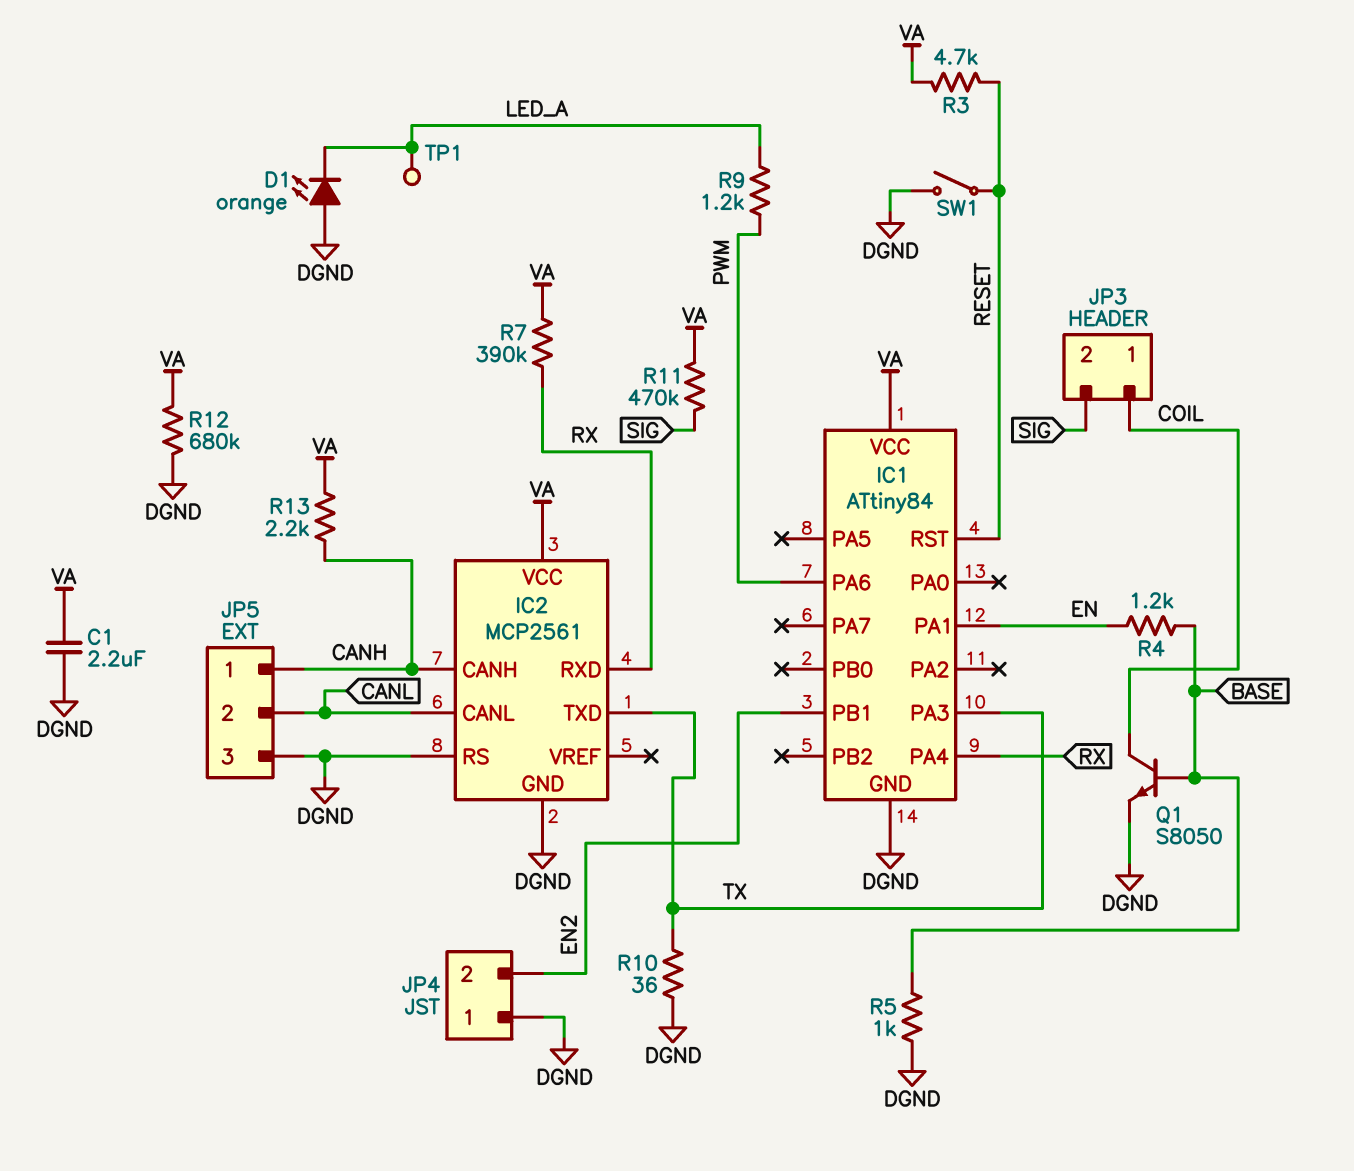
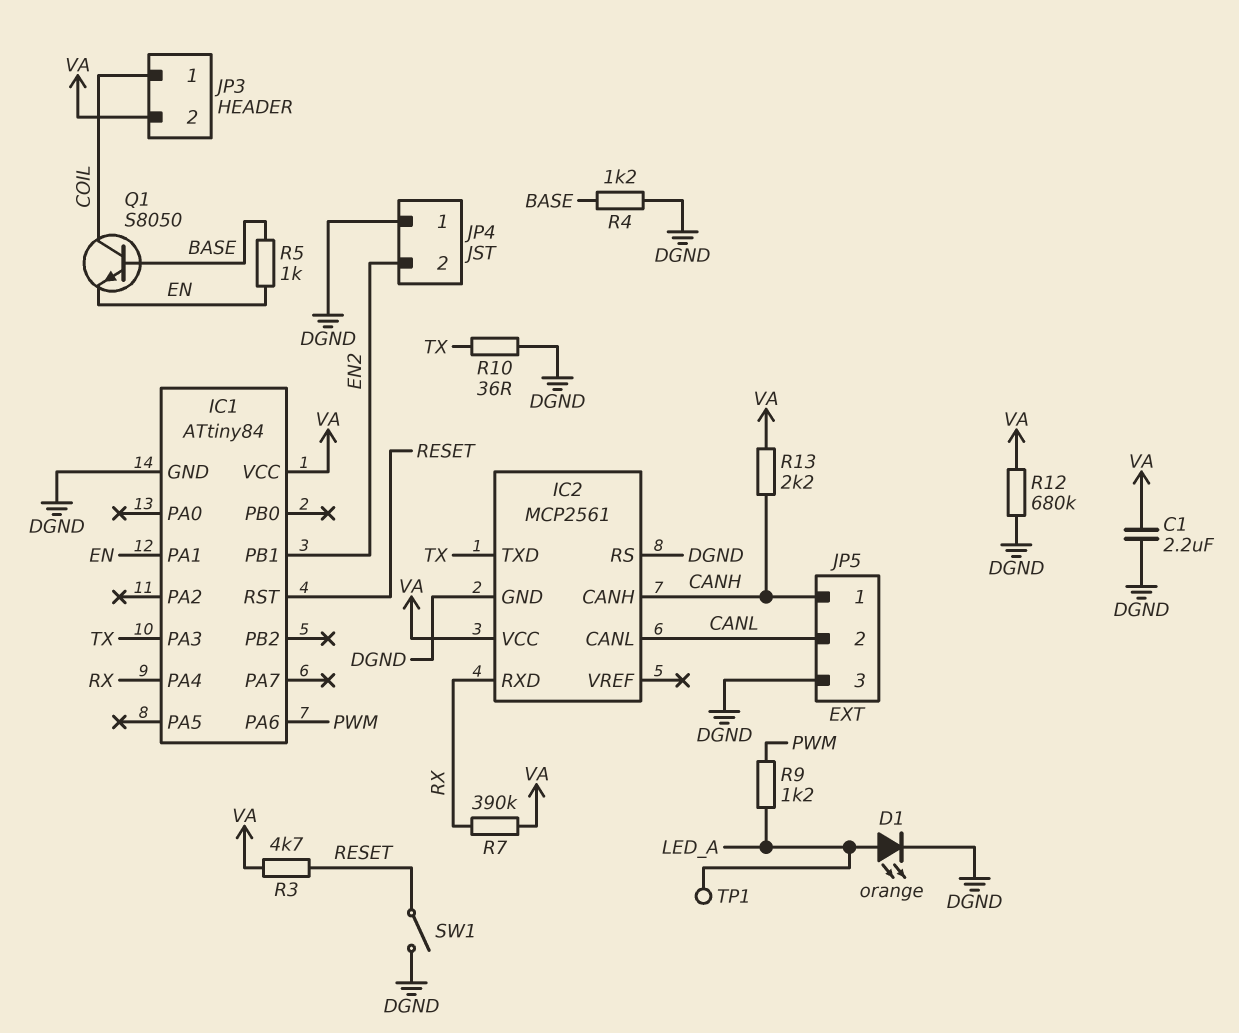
D1: LED orange (A DGND, K LED_A) -> LED orange (A LED_A, K DGND)
JP3 pin 2: SIG -> VA
Q1: NPN S8050 (B BASE, C COIL, E DGND) -> NPN S8050 (B BASE, C COIL, E EN)
R4: 1.2k (BASE, EN) -> 1.2k (BASE, DGND)
R5: 1k (BASE, DGND) -> 1k (BASE, EN)
R11: 470k (SIG, VA) -> none

